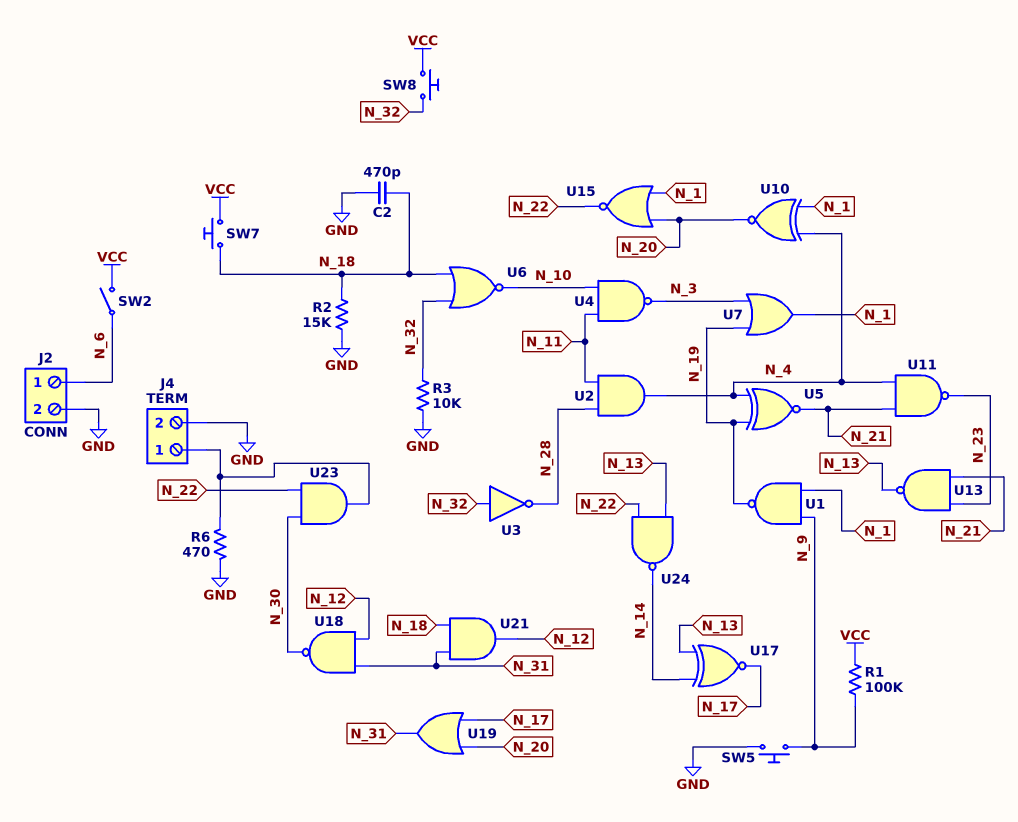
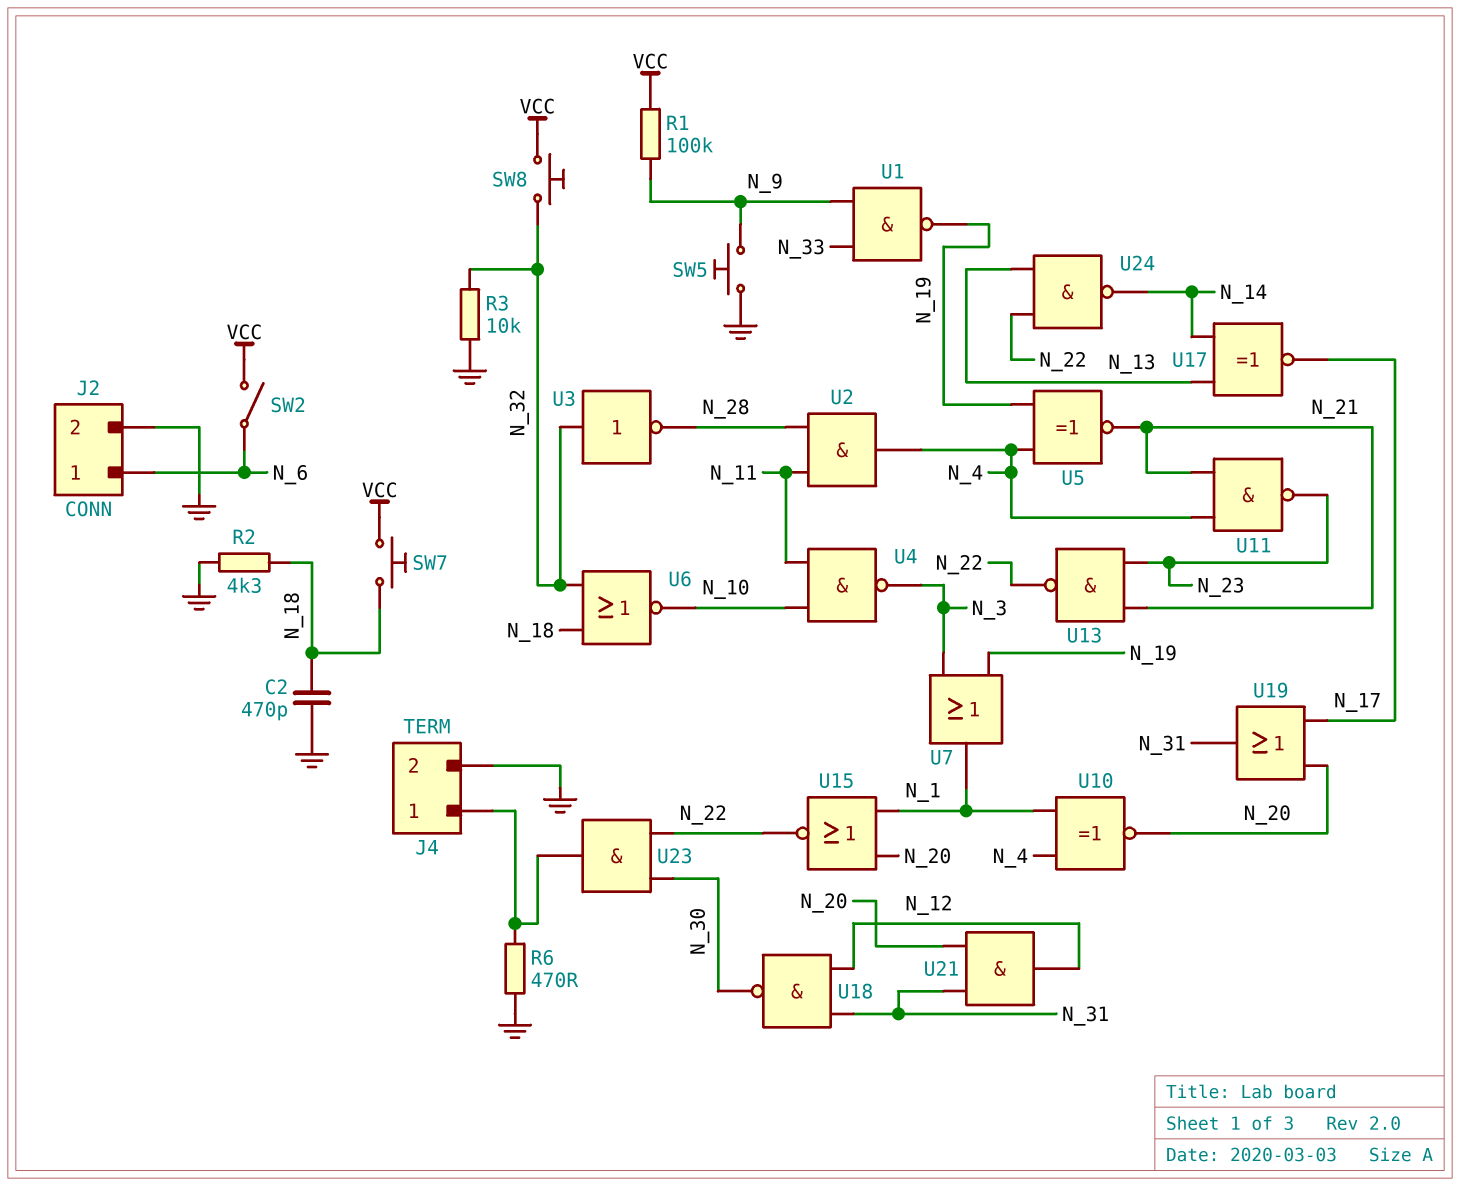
R2: 15k (GND, N_18) -> 4.3k (GND, N_18)
U1: NAND (in N_1, in N_9, out N_19) -> NAND (in N_9, in N_33, out N_19)
U13: NAND (in N_21, in N_23, out N_13) -> NAND (in N_21, in N_23, out N_22)
U21: AND (in N_18, in N_31, out N_12) -> AND (in N_20, in N_31, out N_12)

